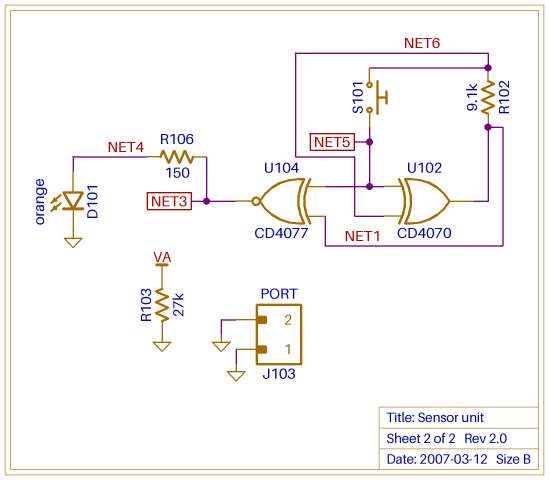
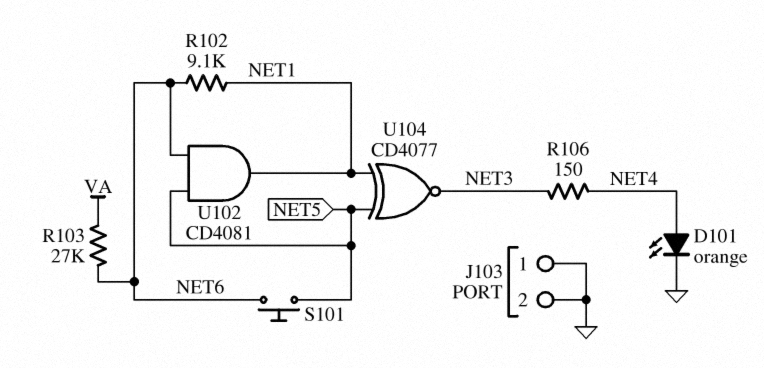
R103: 27k (GND, VA) -> 27k (NET6, VA)
U102: XOR CD4070 (in NET5, in NET6, out NET1) -> AND CD4081 (in NET5, in NET6, out NET1)

